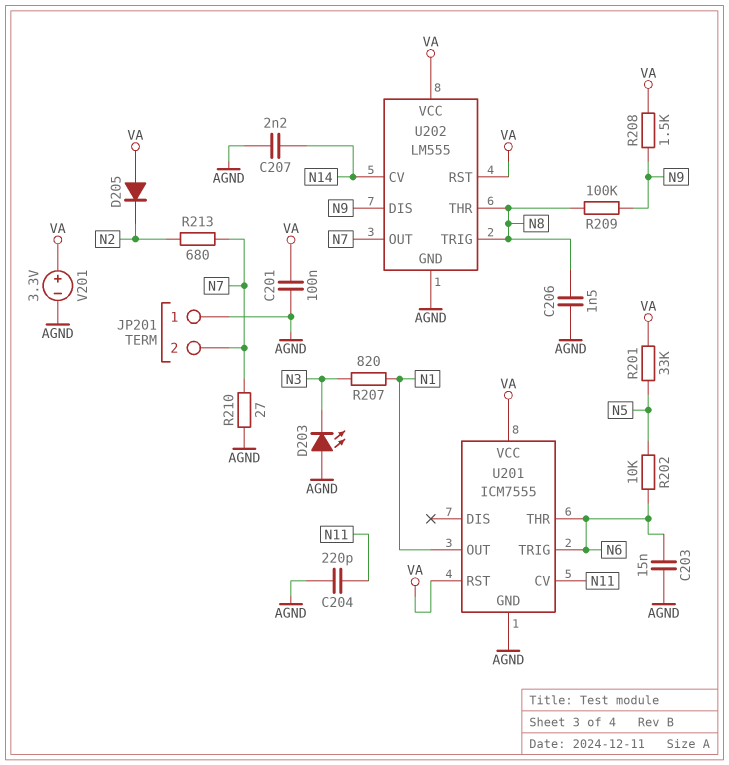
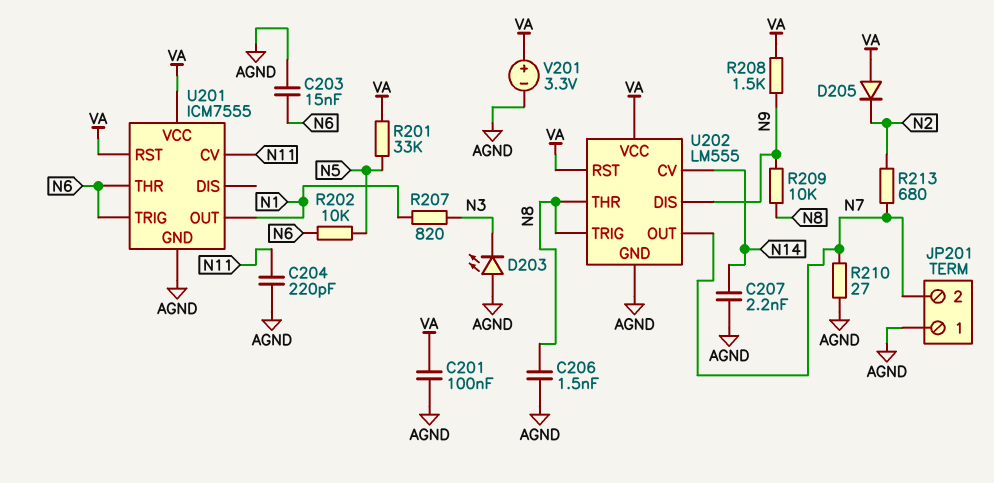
R209: 100k (N8, N9) -> 10k (N8, N9)

